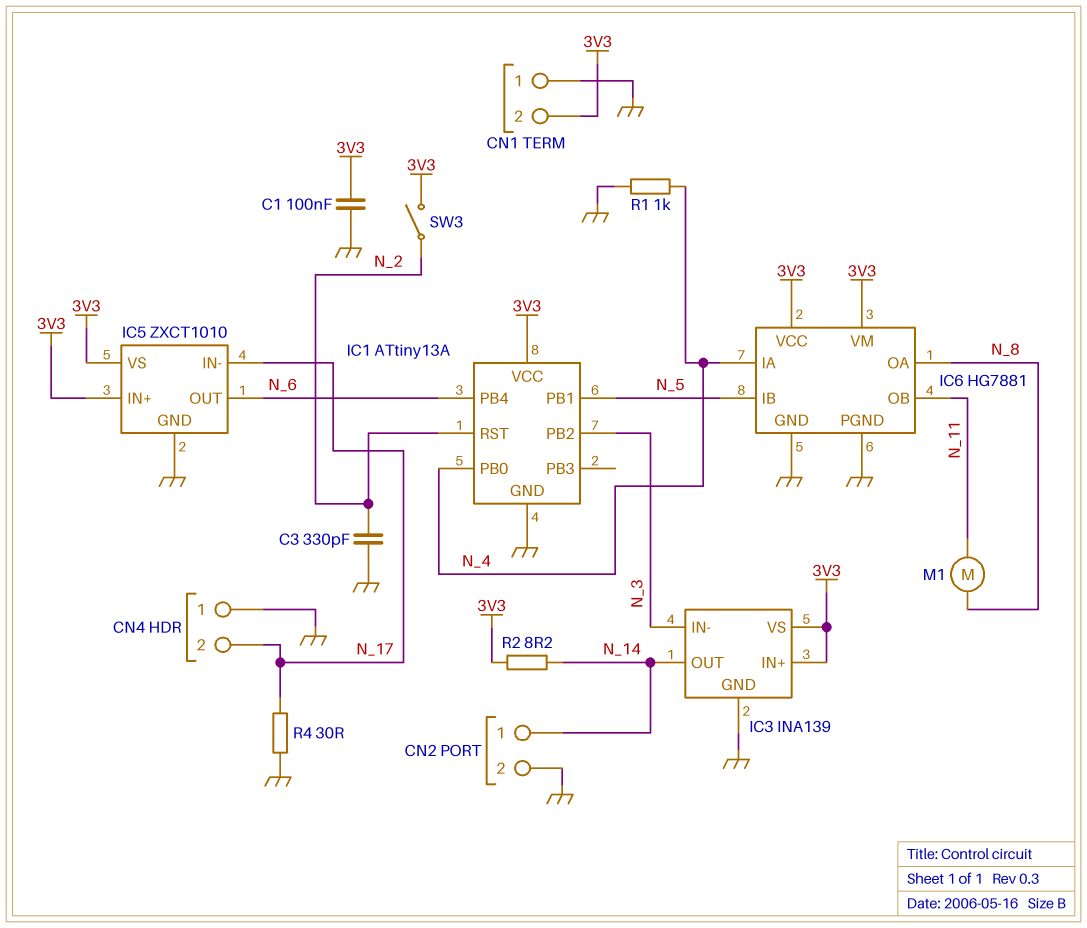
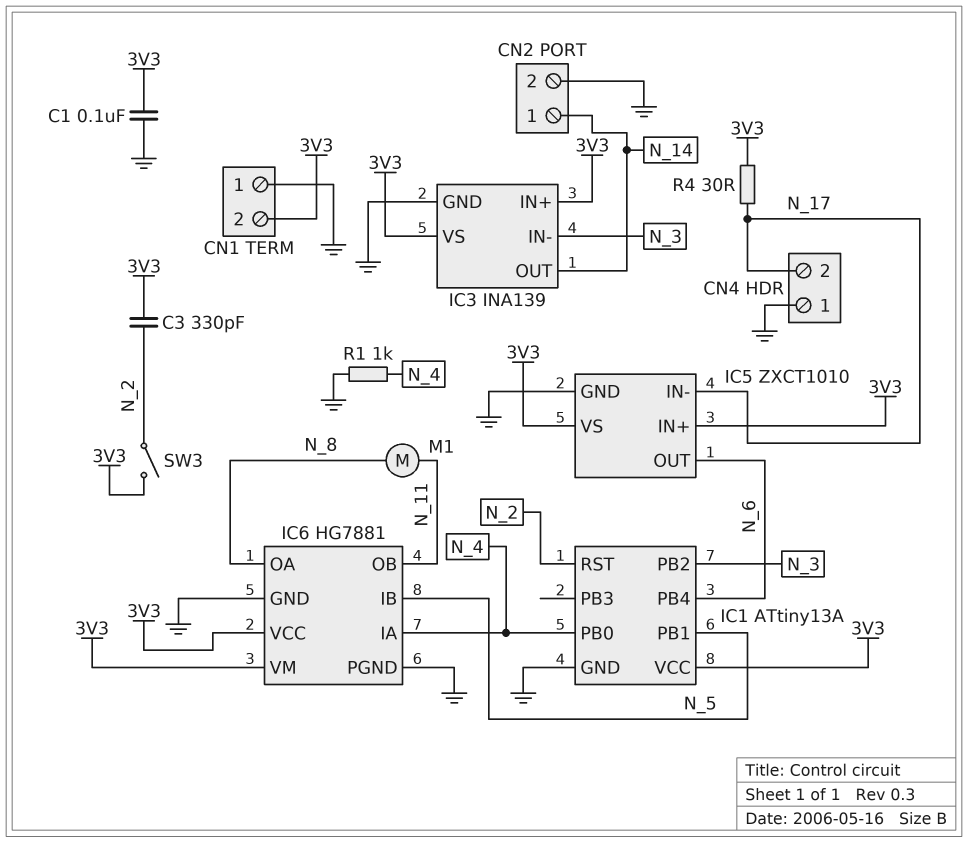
C3: 330pF (GND, N_2) -> 330pF (3V3, N_2)
R2: 8.2 (3V3, N_14) -> none
R4: 30 (GND, N_17) -> 30 (3V3, N_17)

